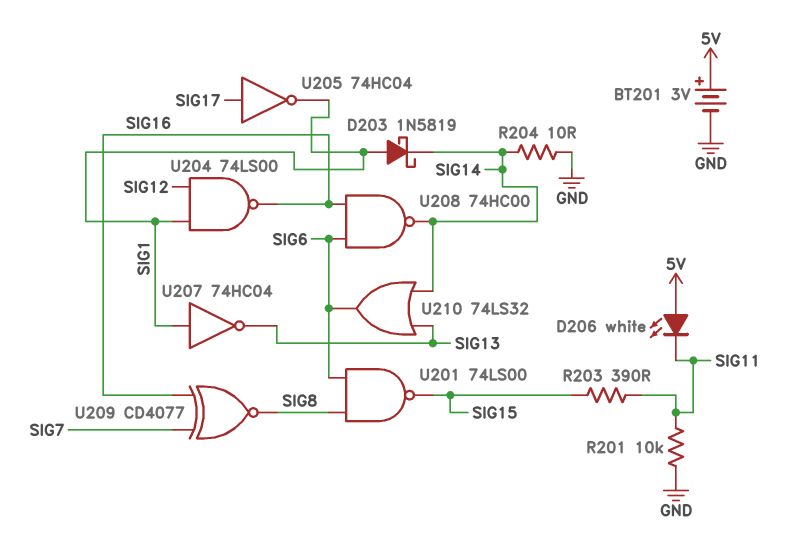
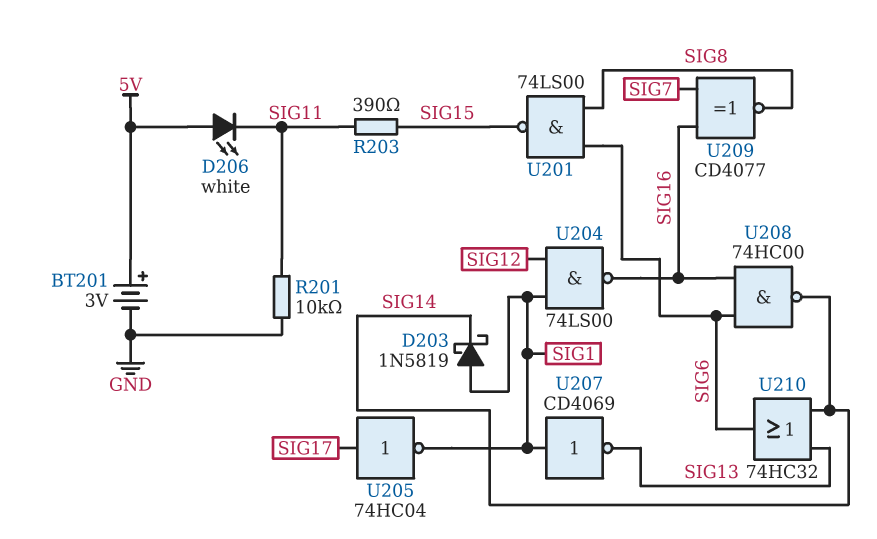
R204: 10 (GND, SIG14) -> none
U207: NOT 74HC04 (in SIG1, out SIG13) -> NOT CD4069 (in SIG1, out SIG13)
U210: OR 74LS32 (in SIG13, in SIG14, out SIG6) -> OR 74HC32 (in SIG13, in SIG14, out SIG6)

